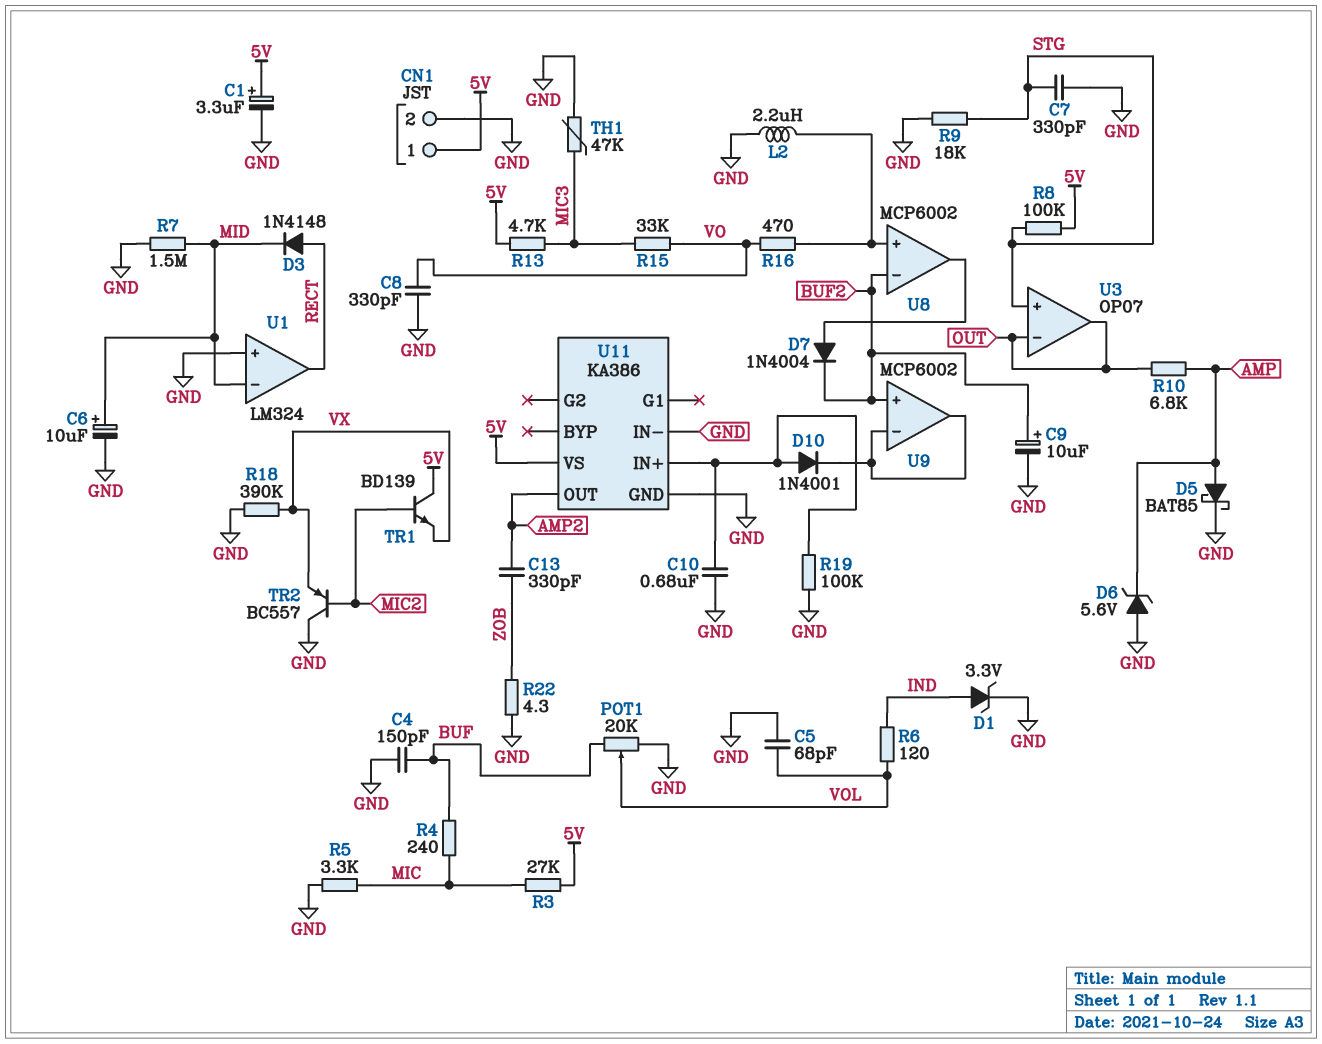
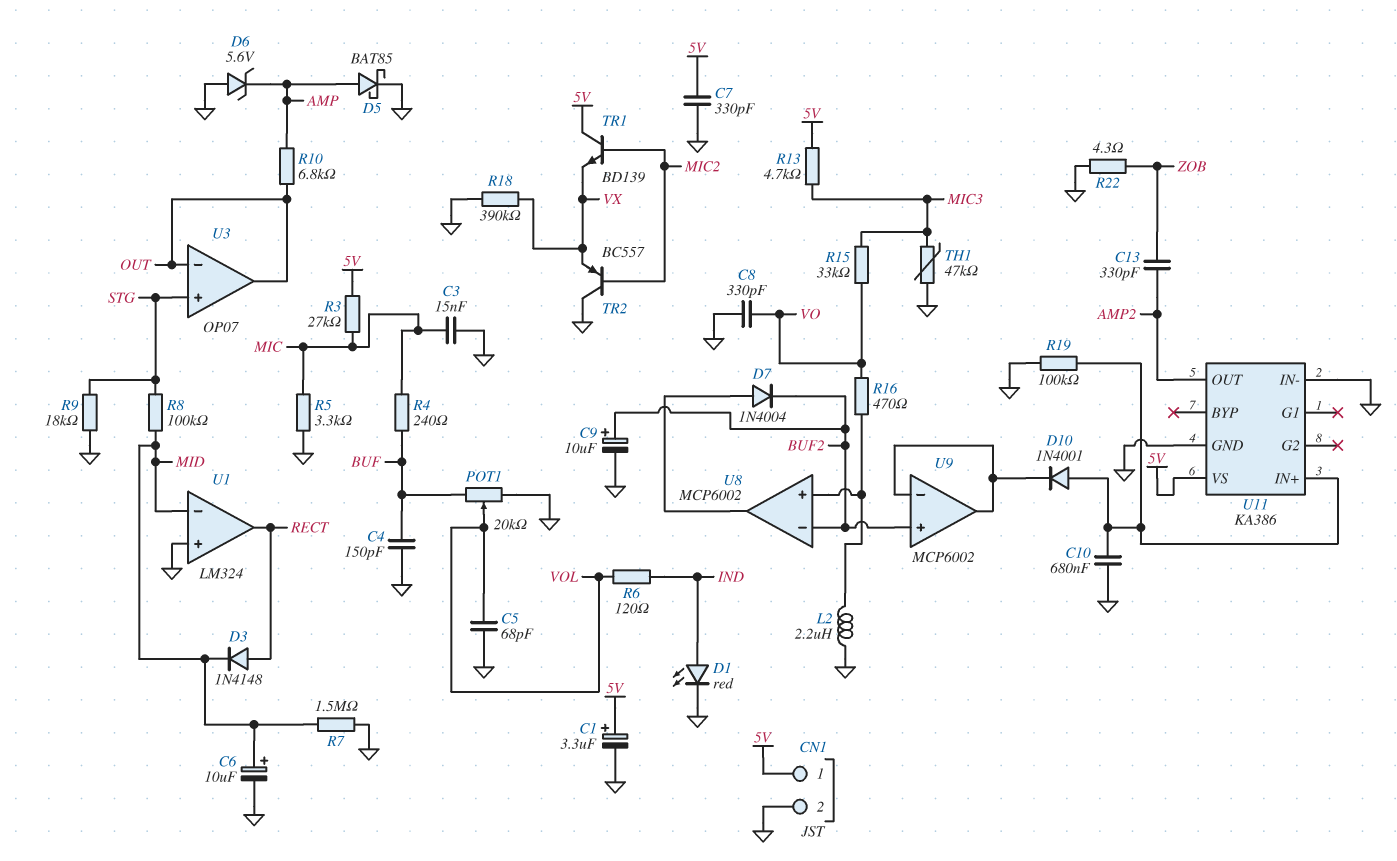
C3: none -> 15nF (GND, MIC)
C7: 330pF (GND, STG) -> 330pF (5V, GND)
D1: zener 3.3V (A IND, K GND) -> LED red (A IND, K GND)
R8: 100k (5V, STG) -> 100k (MID, STG)

